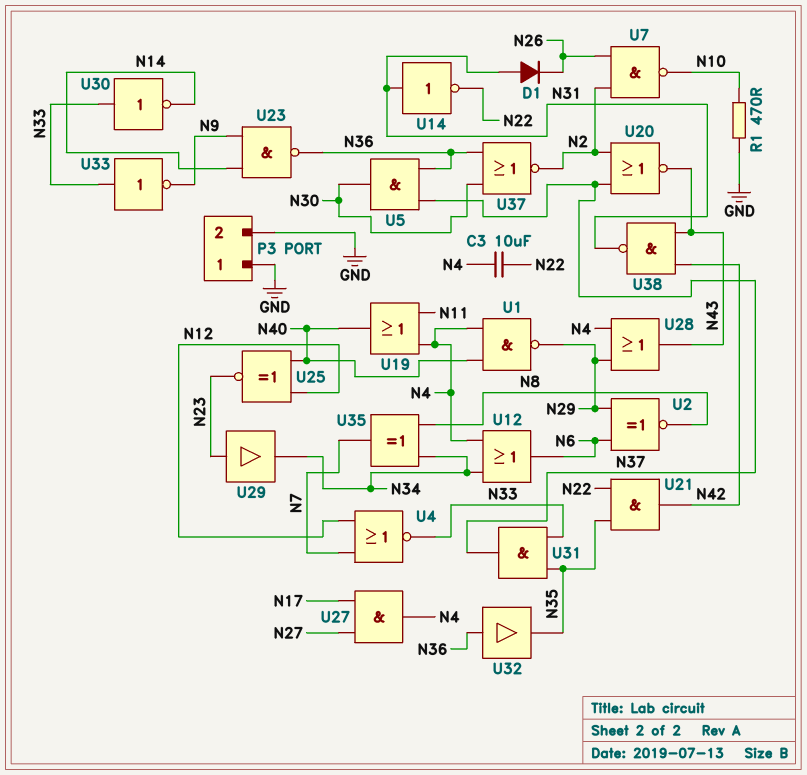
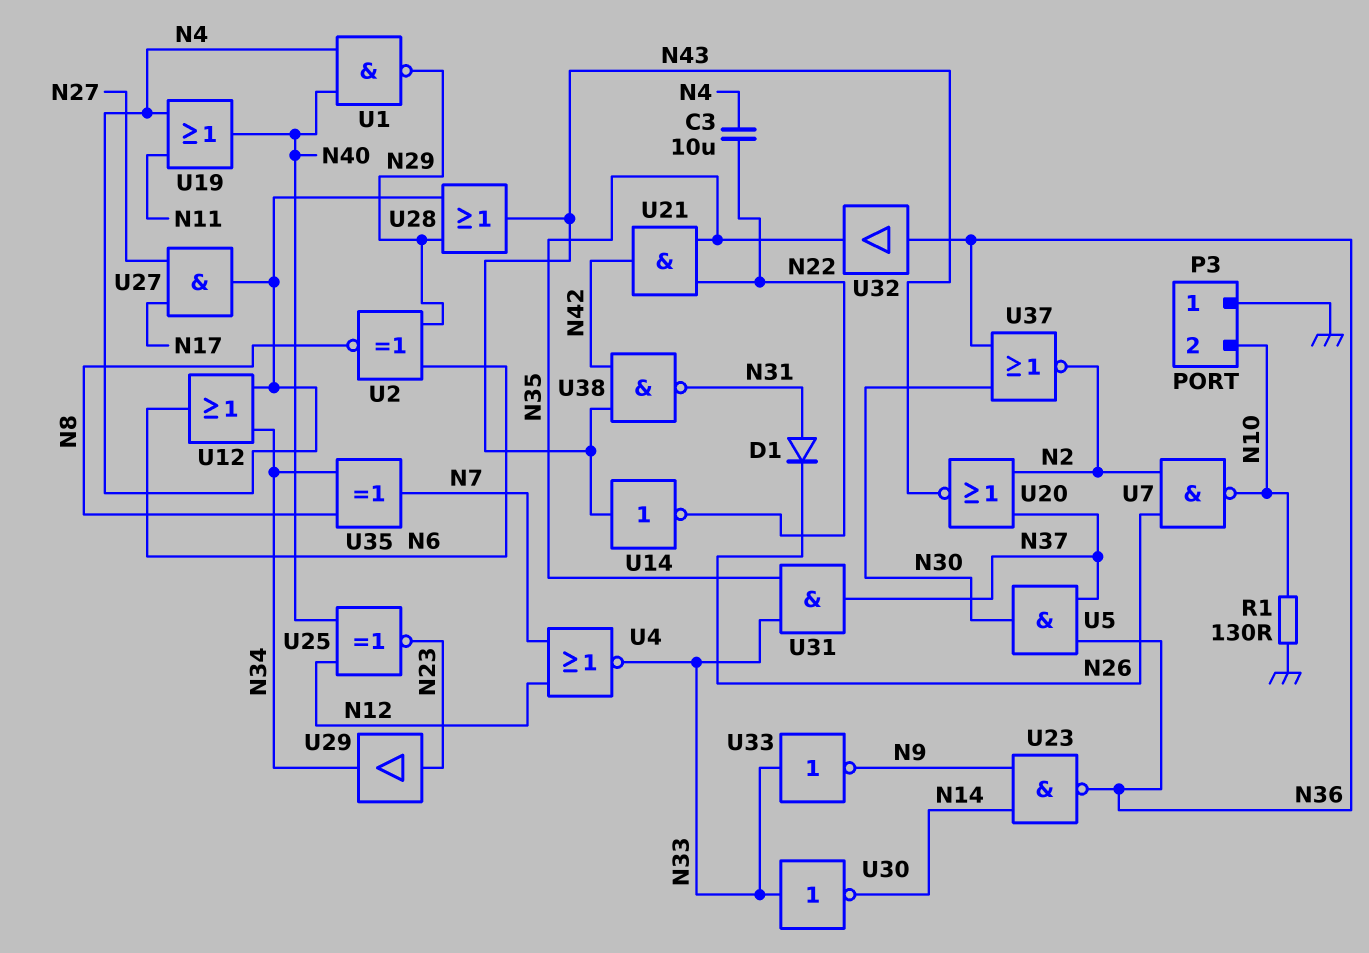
P3 pin 2: GND -> N10
R1: 470 (GND, N10) -> 130 (GND, N10)
U14: NOT (in N31, out N22) -> NOT (in N43, out N22)

